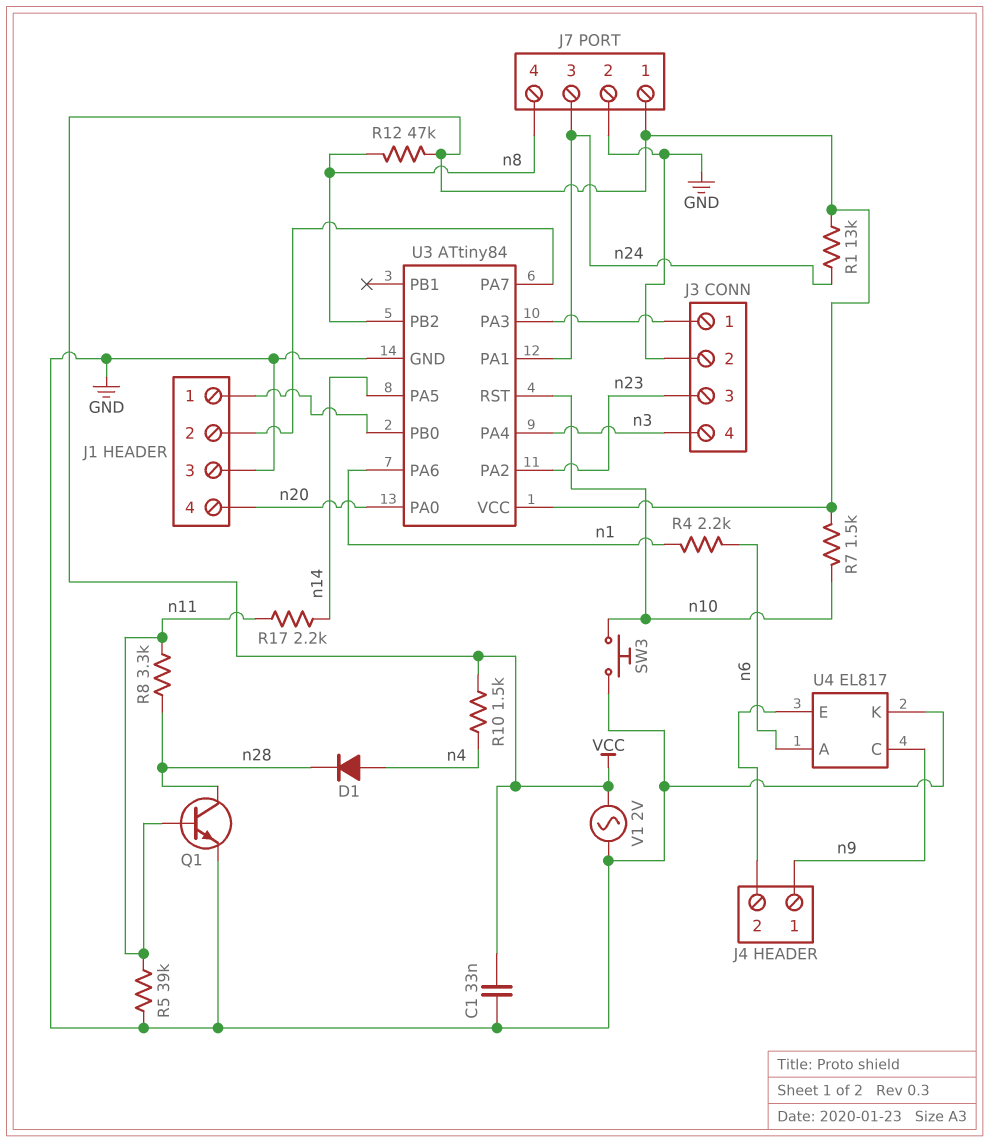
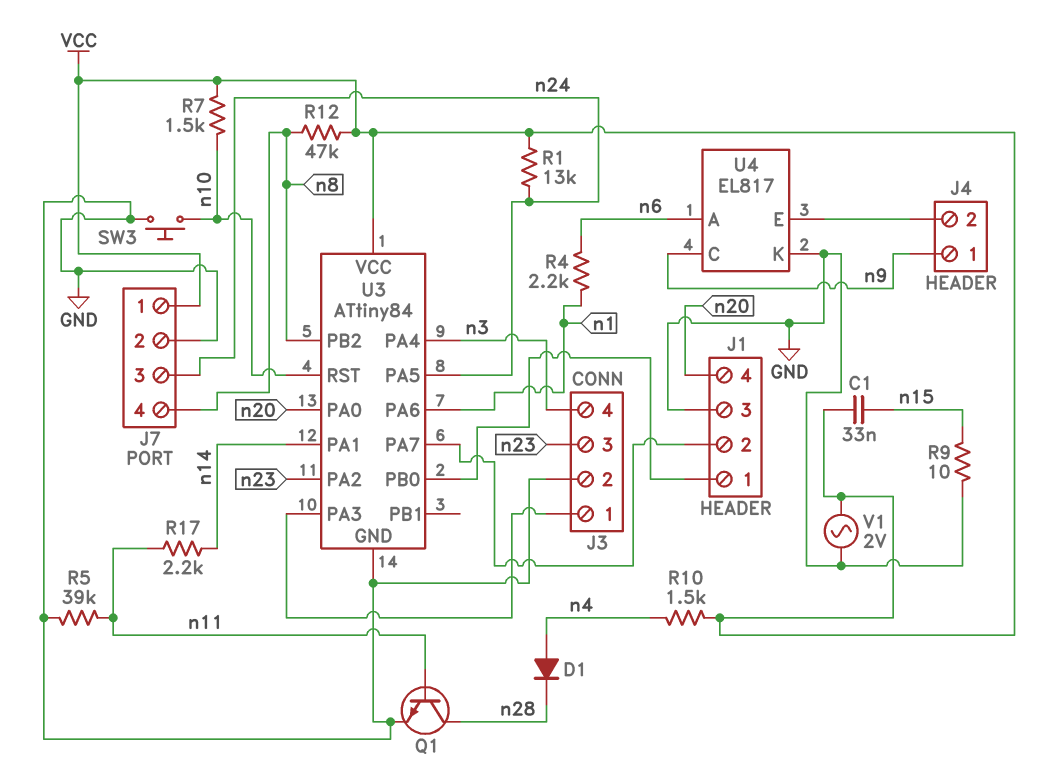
C1: 33nF (GND, VCC) -> 33nF (VCC, n15)
R8: 3.3k (n11, n28) -> none
R9: none -> 10 (GND, n15)
U3 pin PA1: n24 -> n14
U3 pin PA5: n14 -> n24

